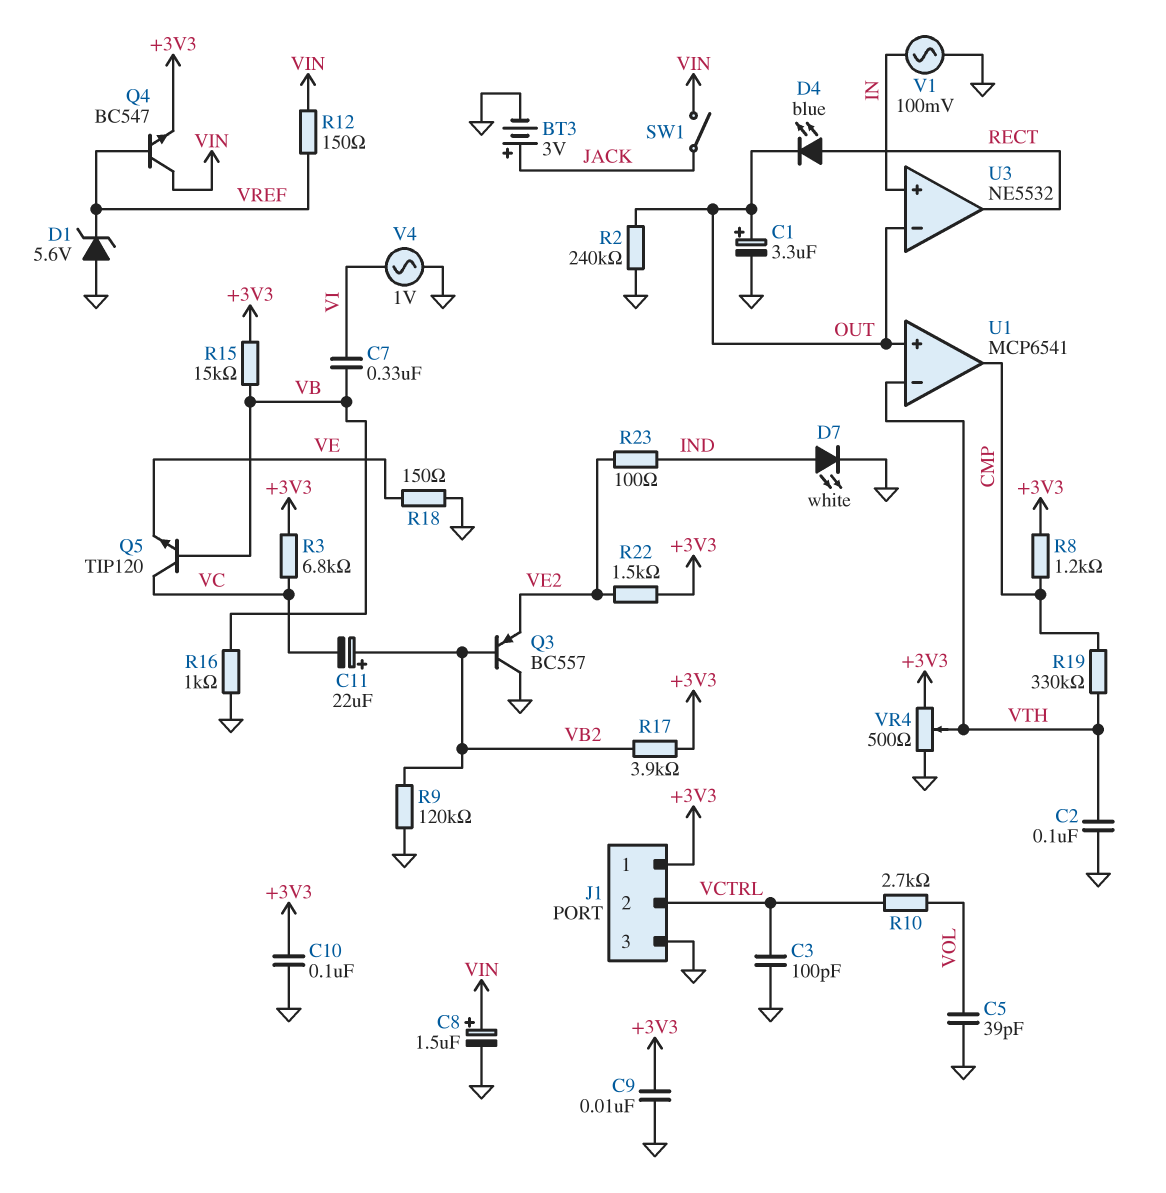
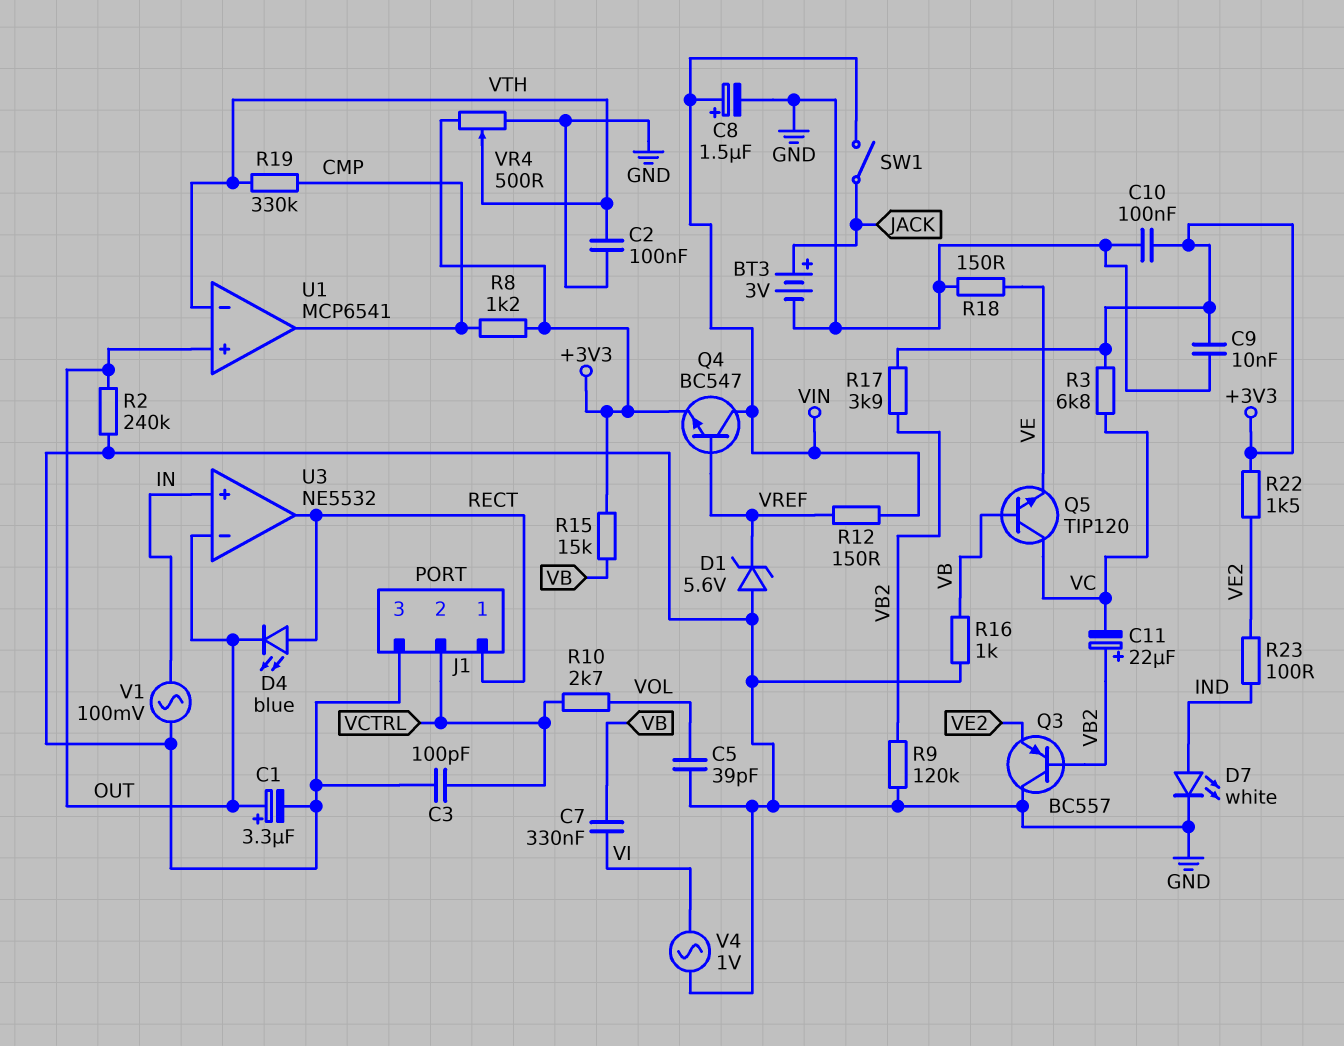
J1 pin 1: +3V3 -> RECT

